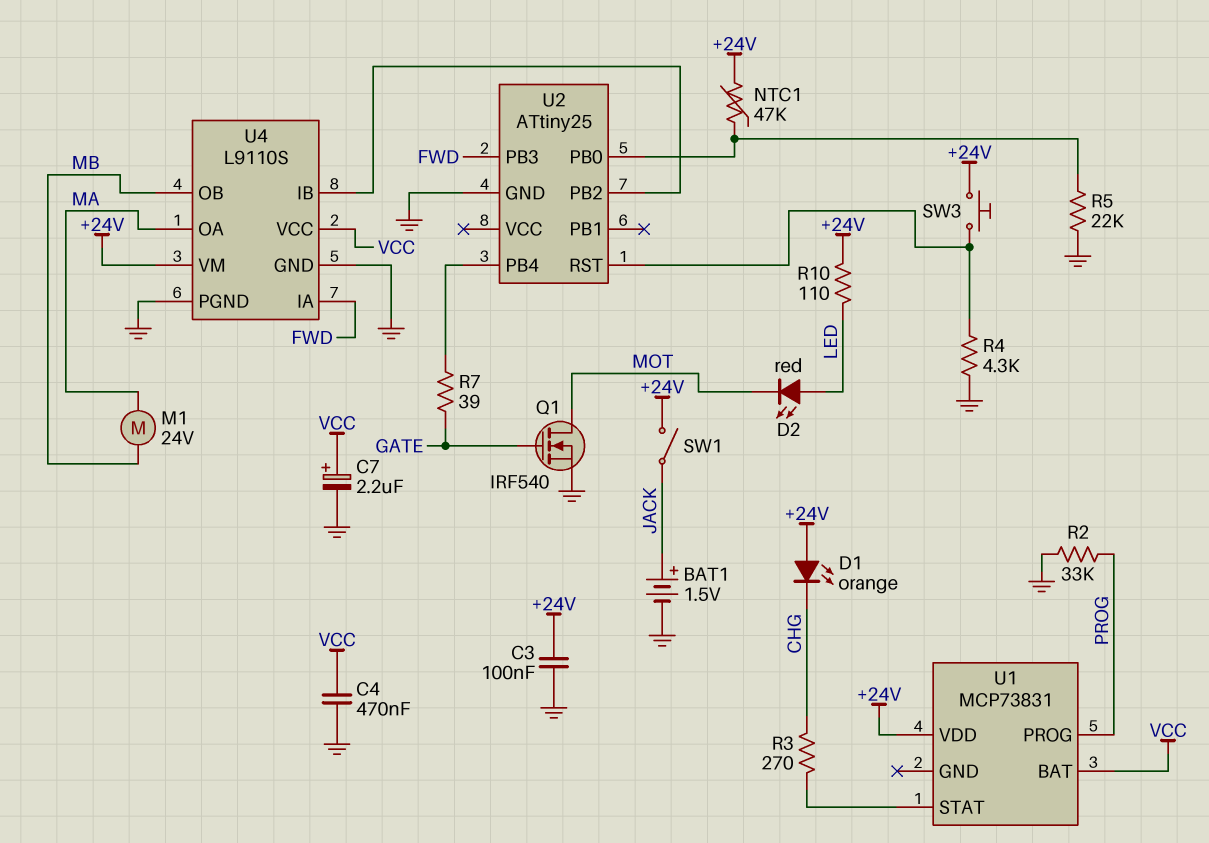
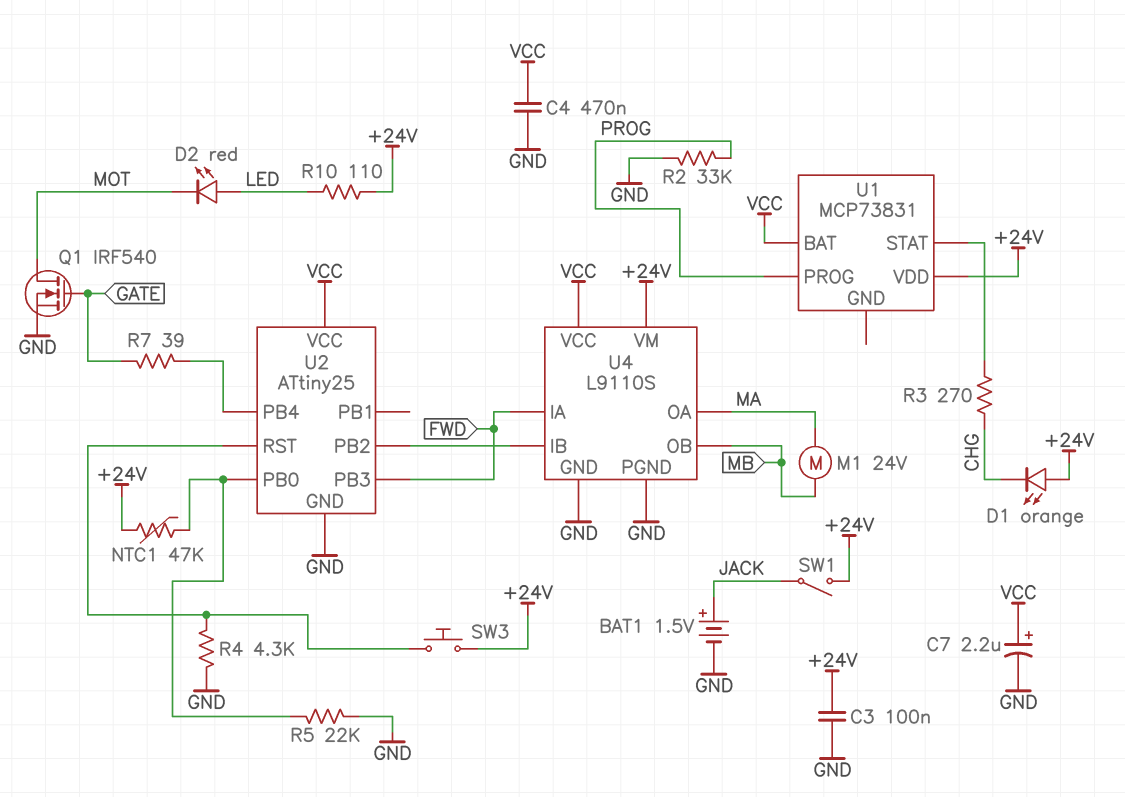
U2 pin VCC: none -> VCC

